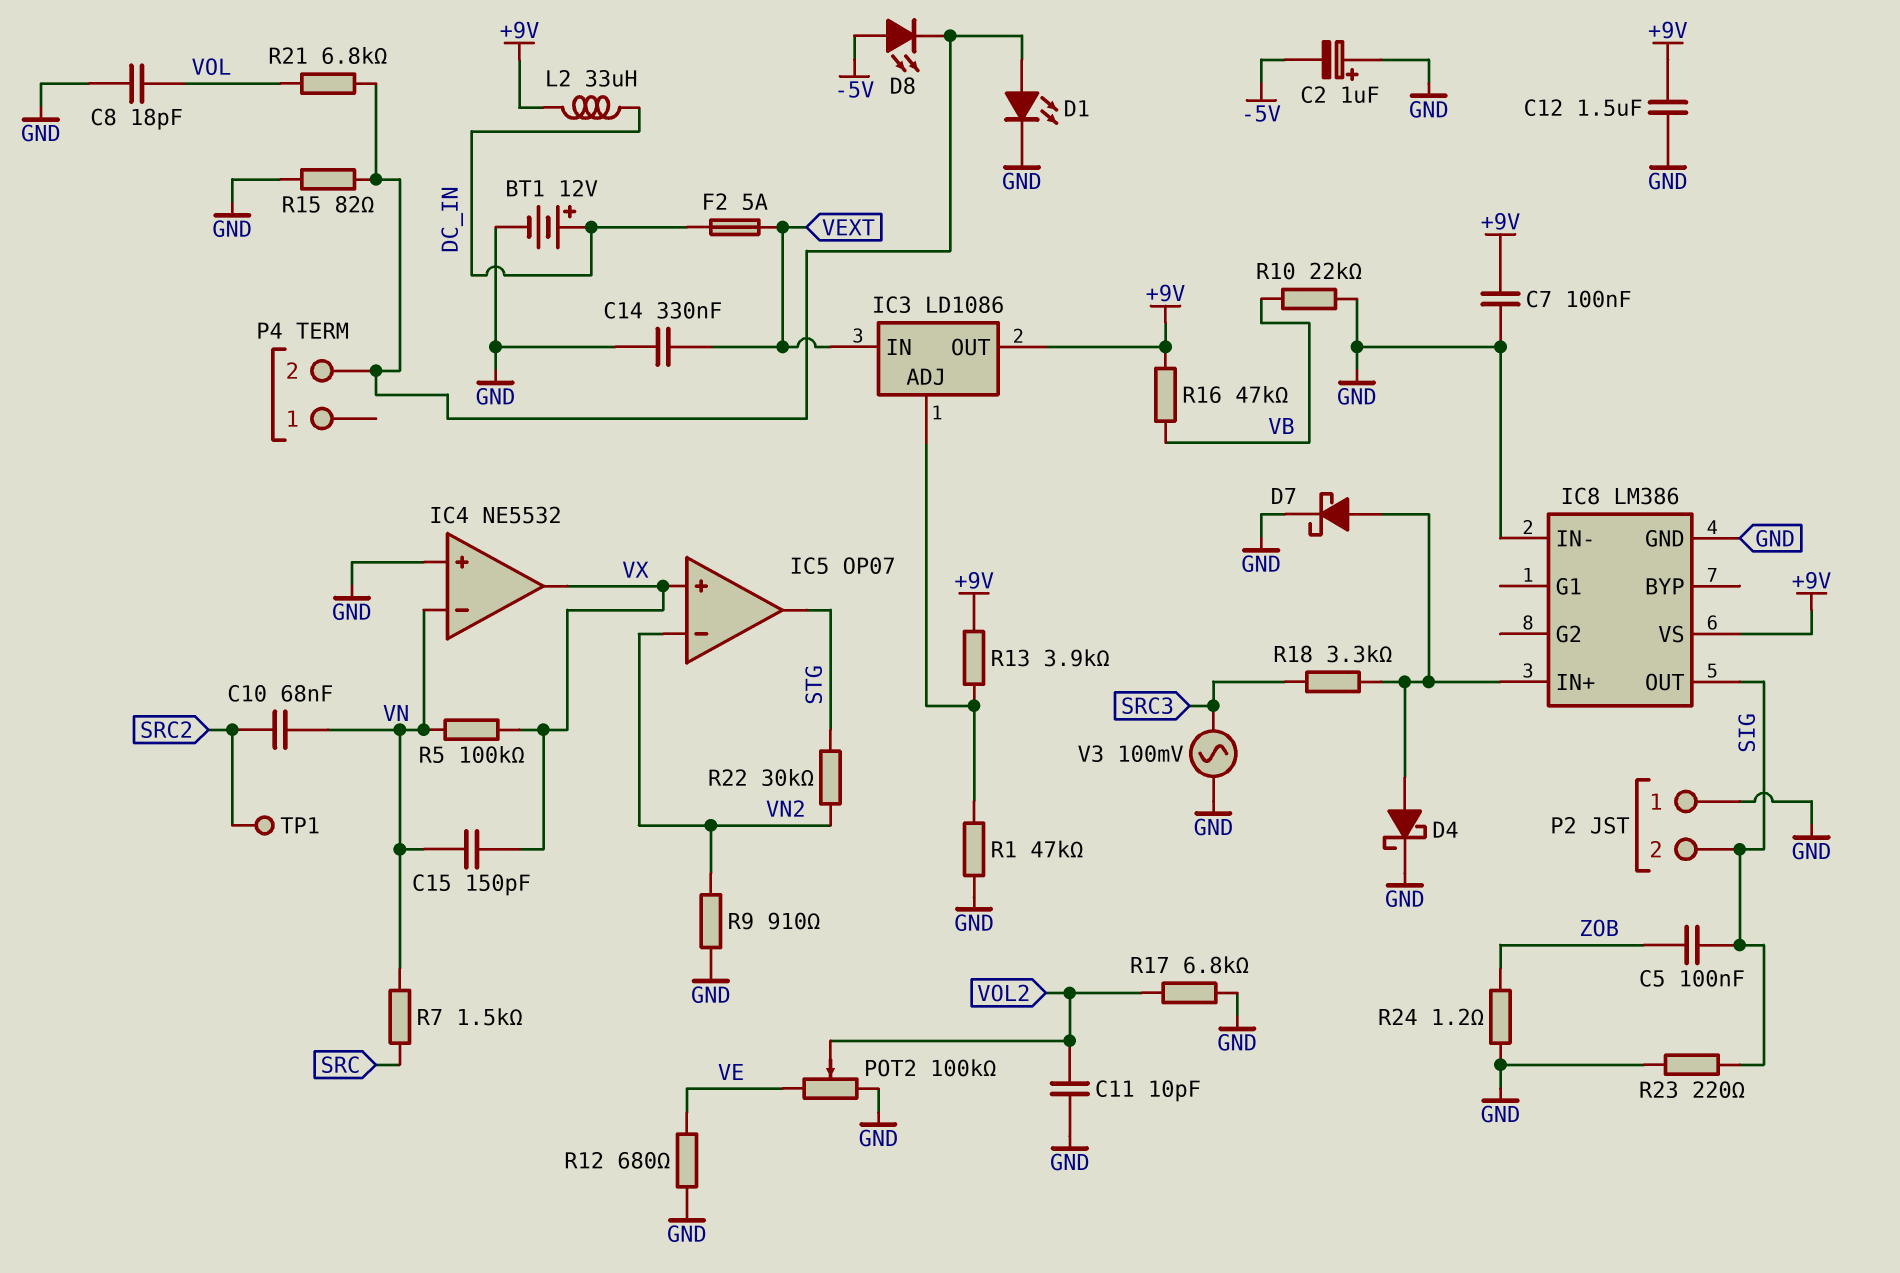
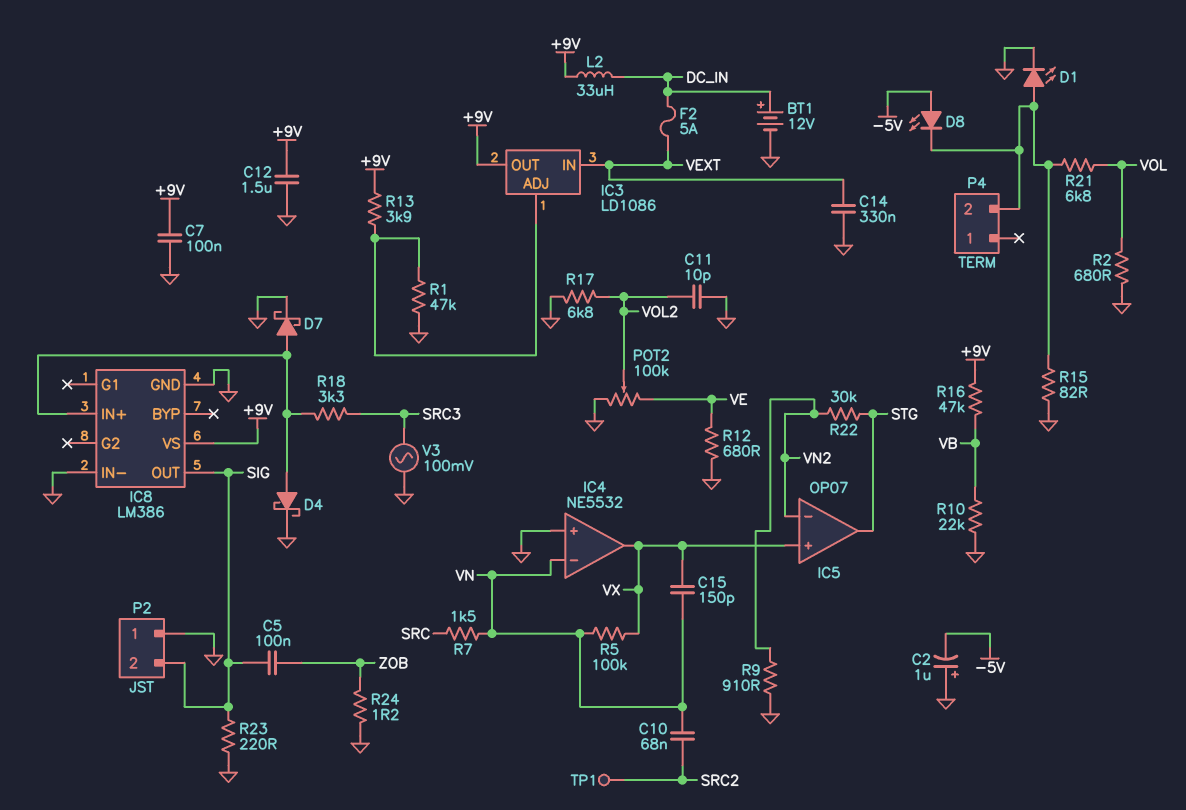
C8: 18pF (GND, VOL) -> none
R2: none -> 680 (GND, VOL)

